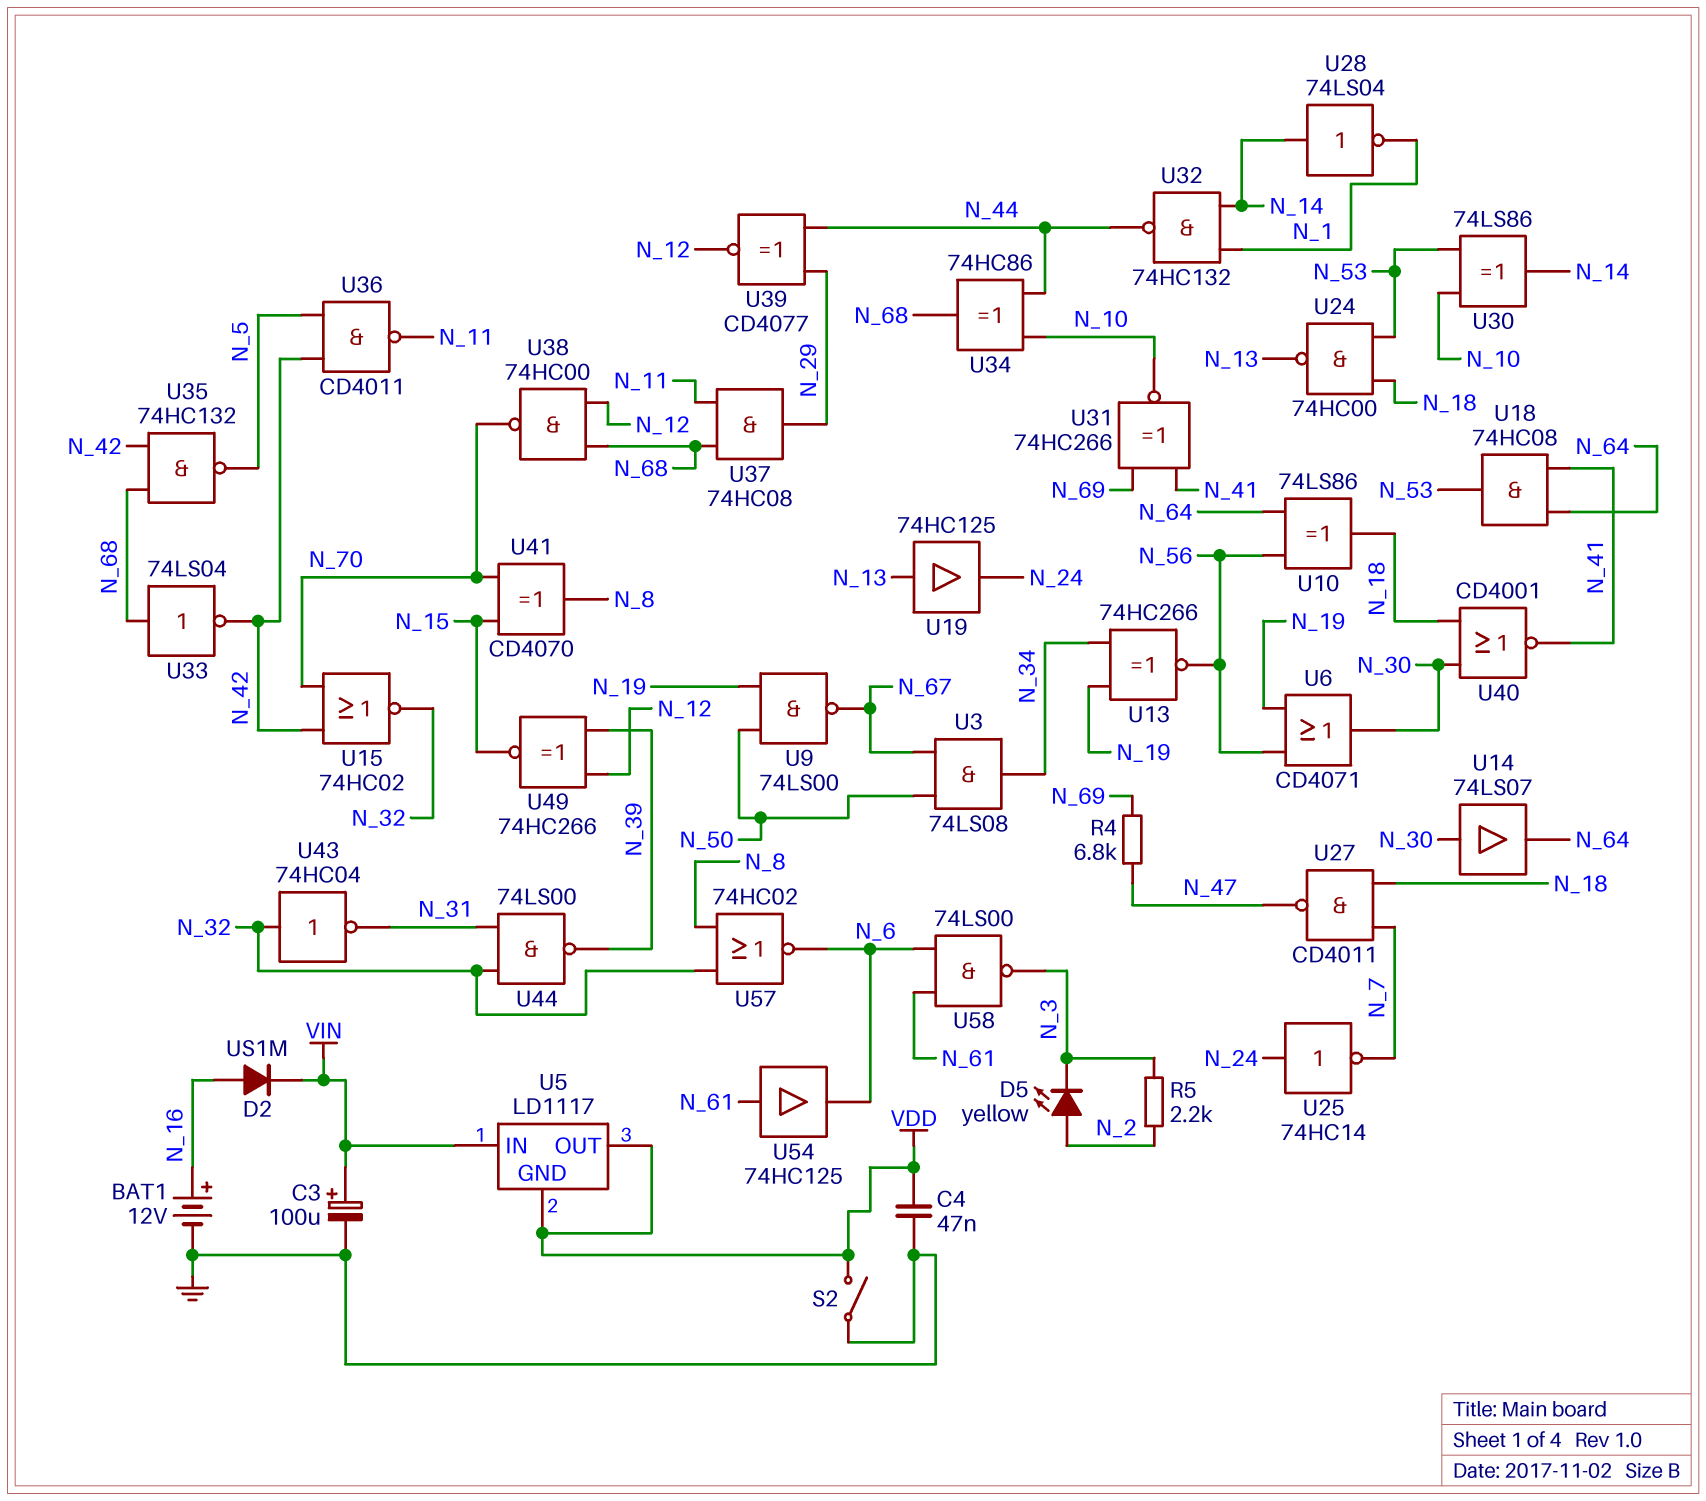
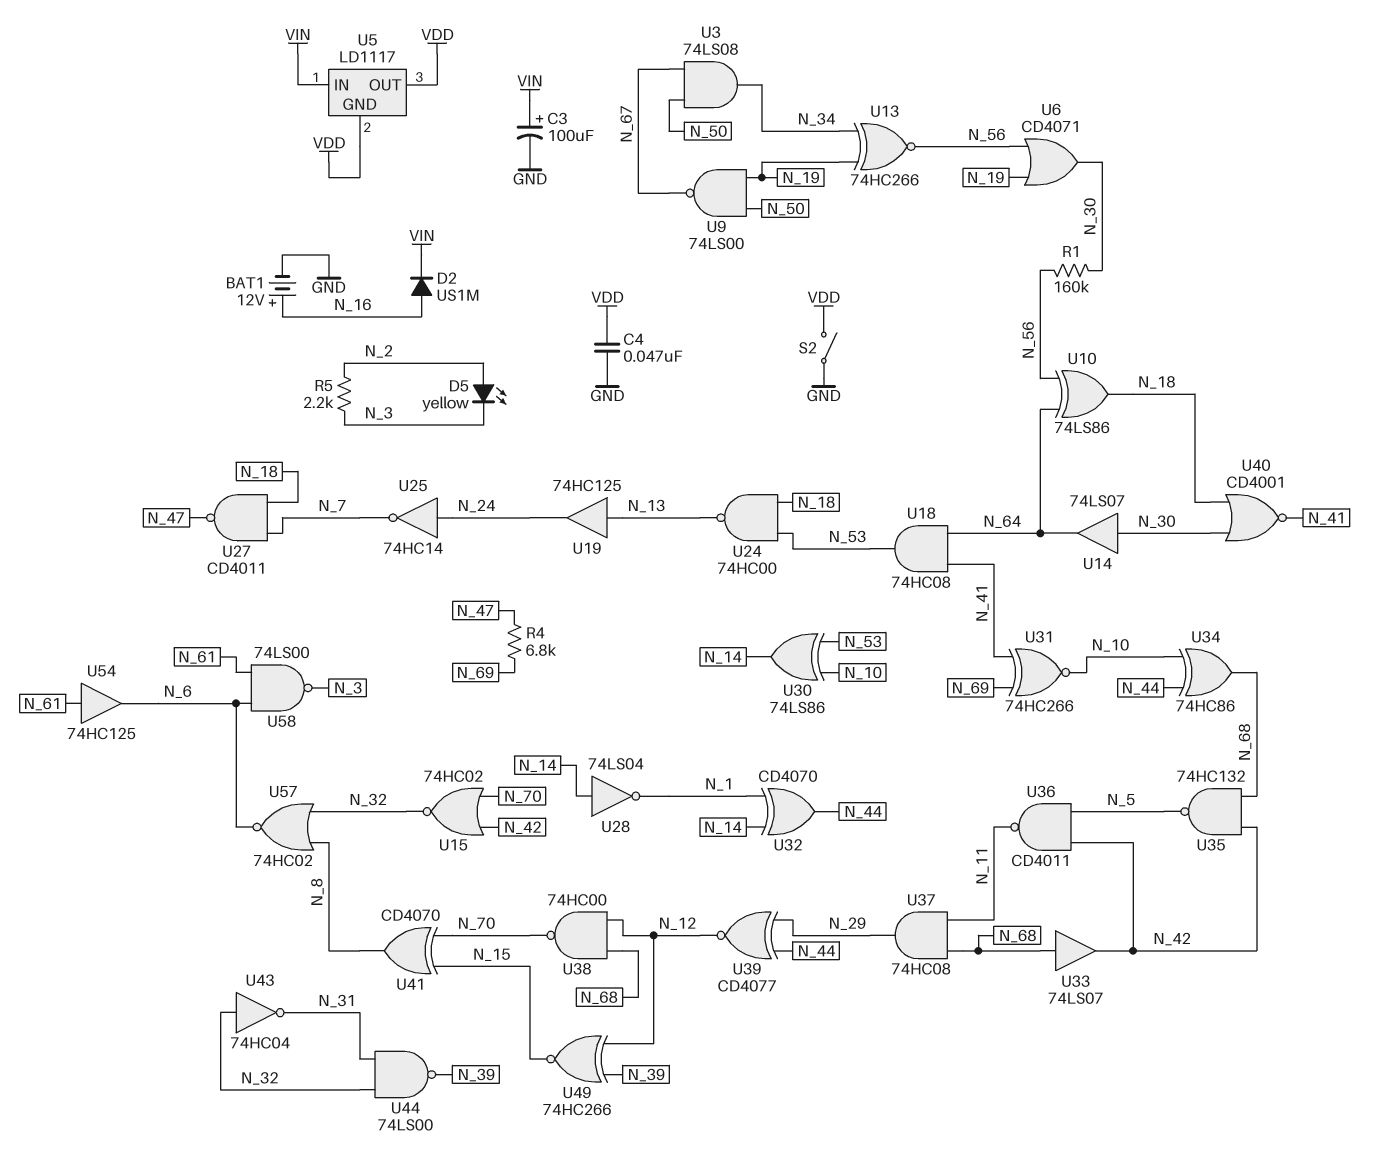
R1: none -> 160k (N_30, N_56)
U32: NAND 74HC132 (in N_1, in N_14, out N_44) -> XOR CD4070 (in N_1, in N_14, out N_44)
U33: NOT 74LS04 (in N_68, out N_42) -> buffer 74LS07 (in N_68, out N_42)

